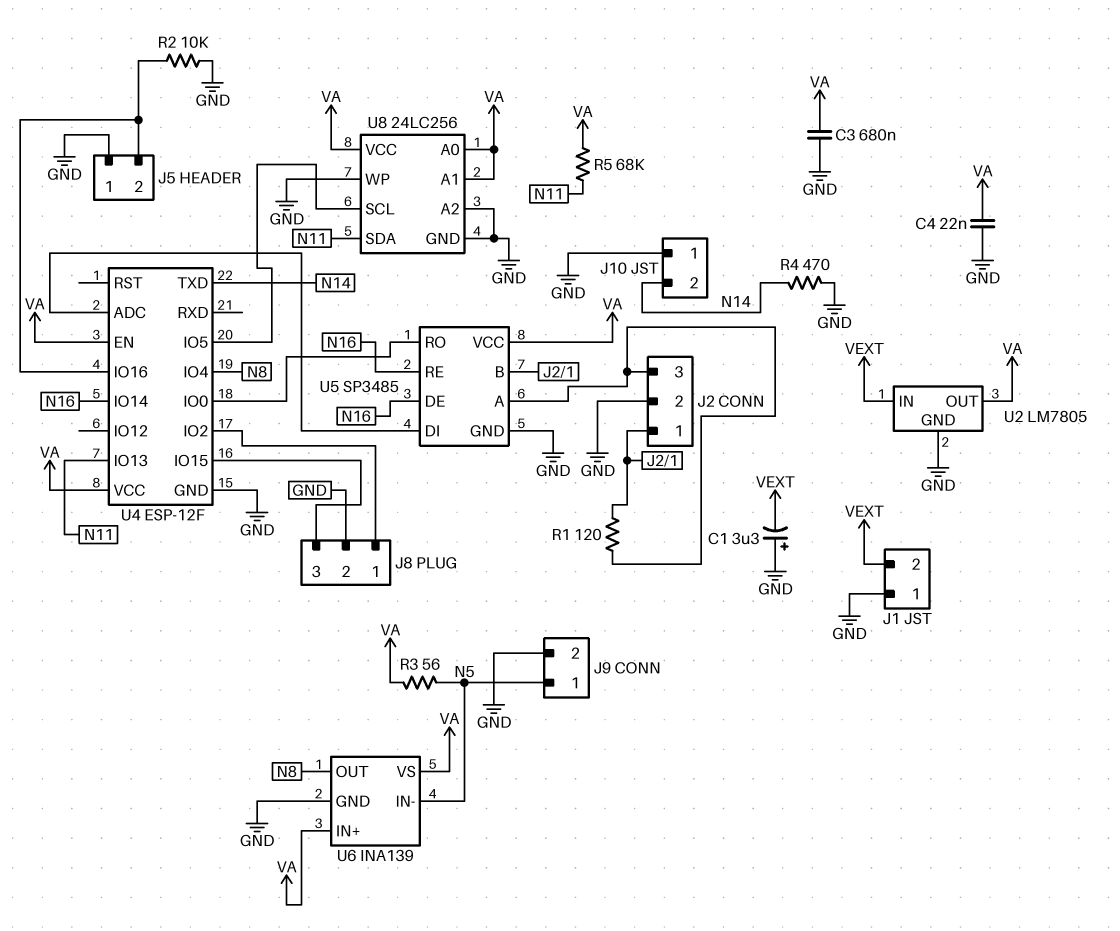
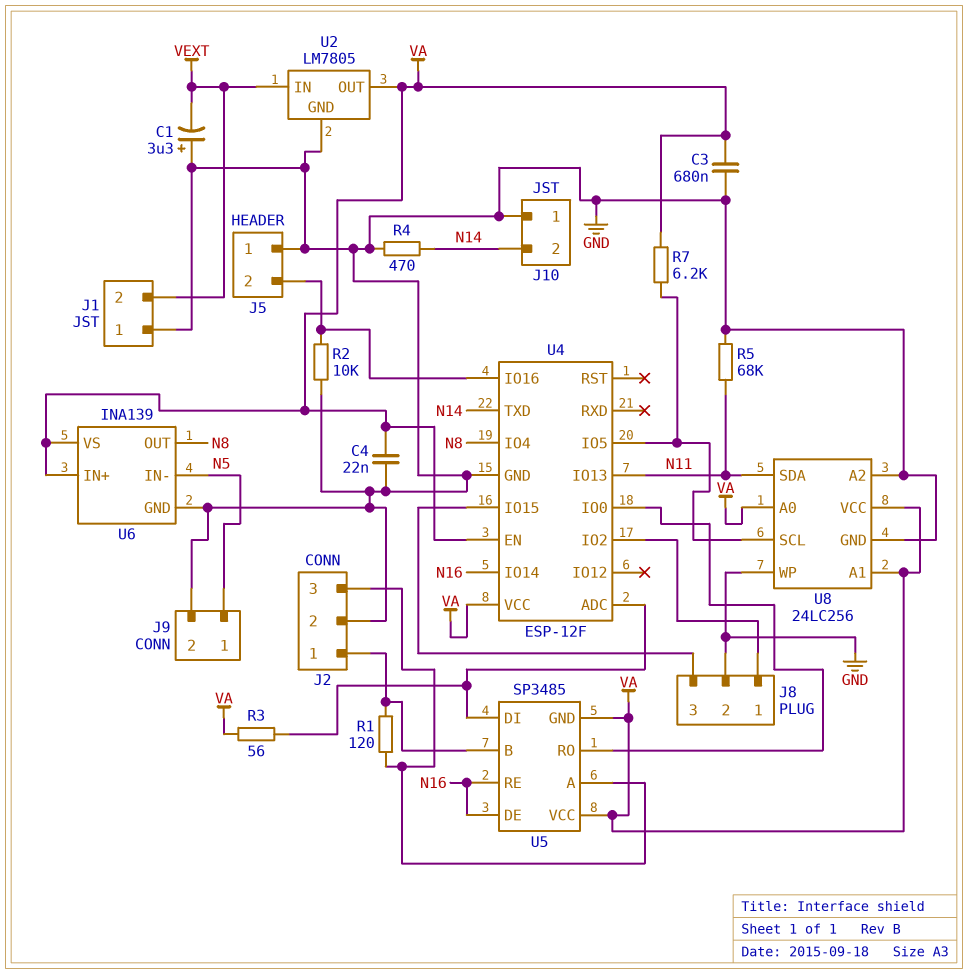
R3: 56 (N5, VA) -> 56 (U4/ADC, VA)
R5: 68k (N11, VA) -> 68k (GND, N11)
R7: none -> 6.2k (U4/IO5, VA)
U5 pin GND: GND -> VA

